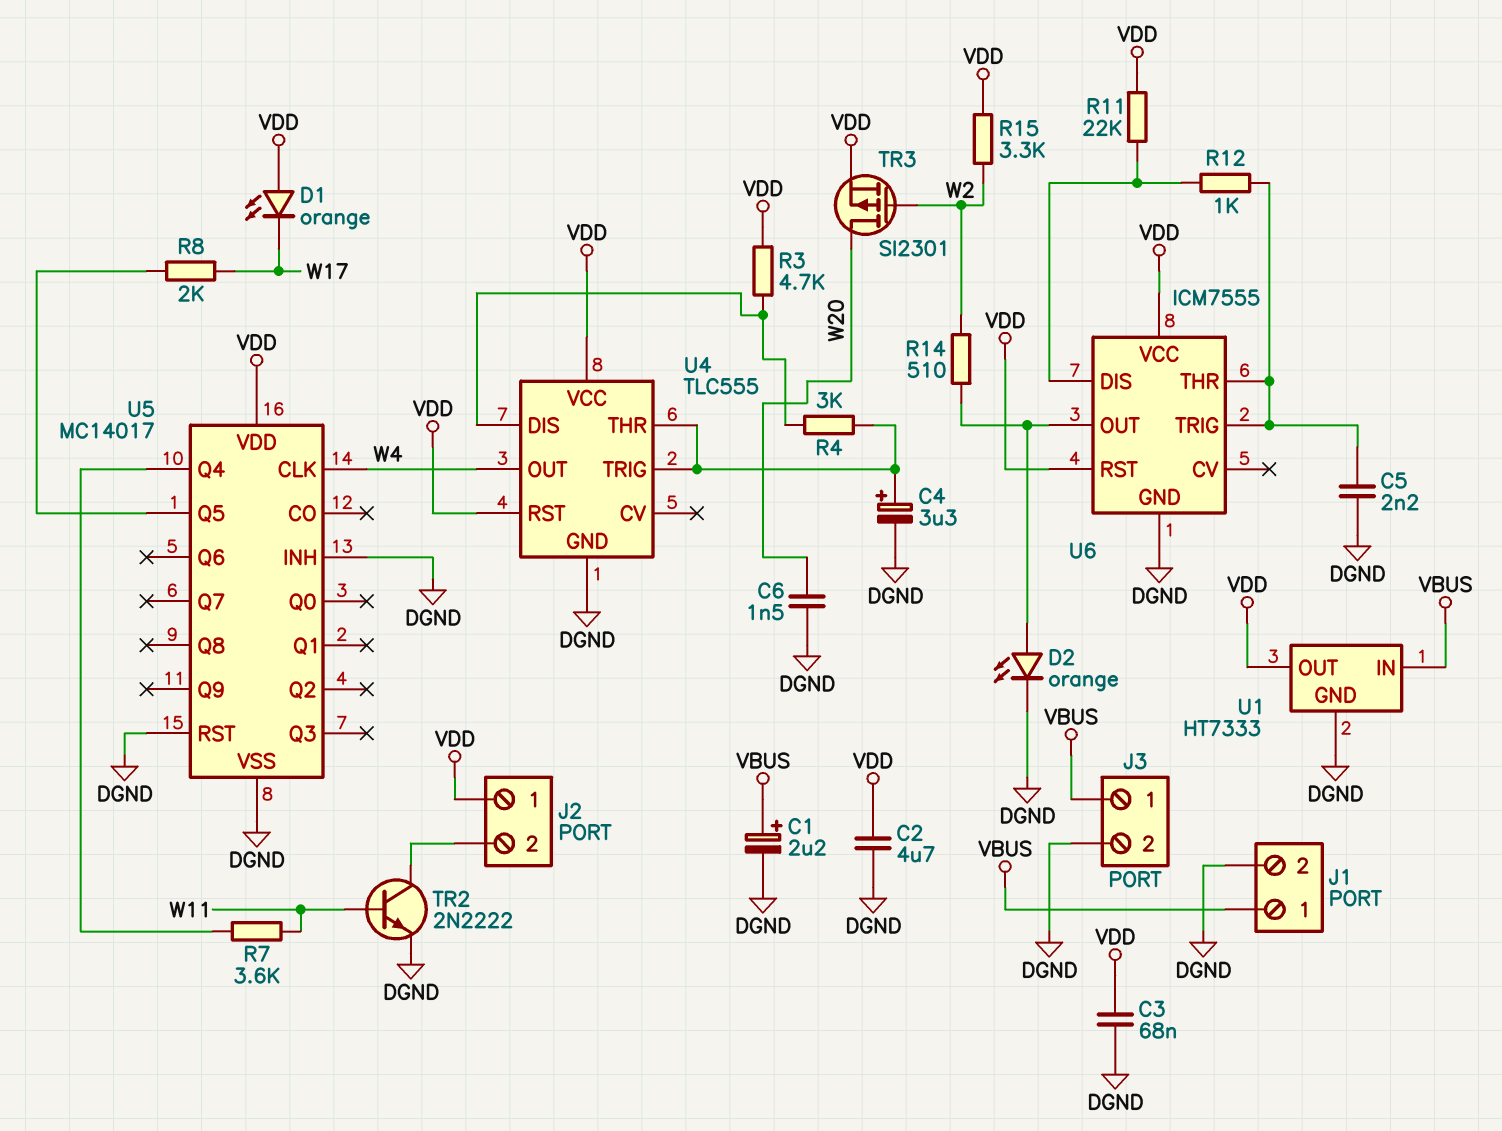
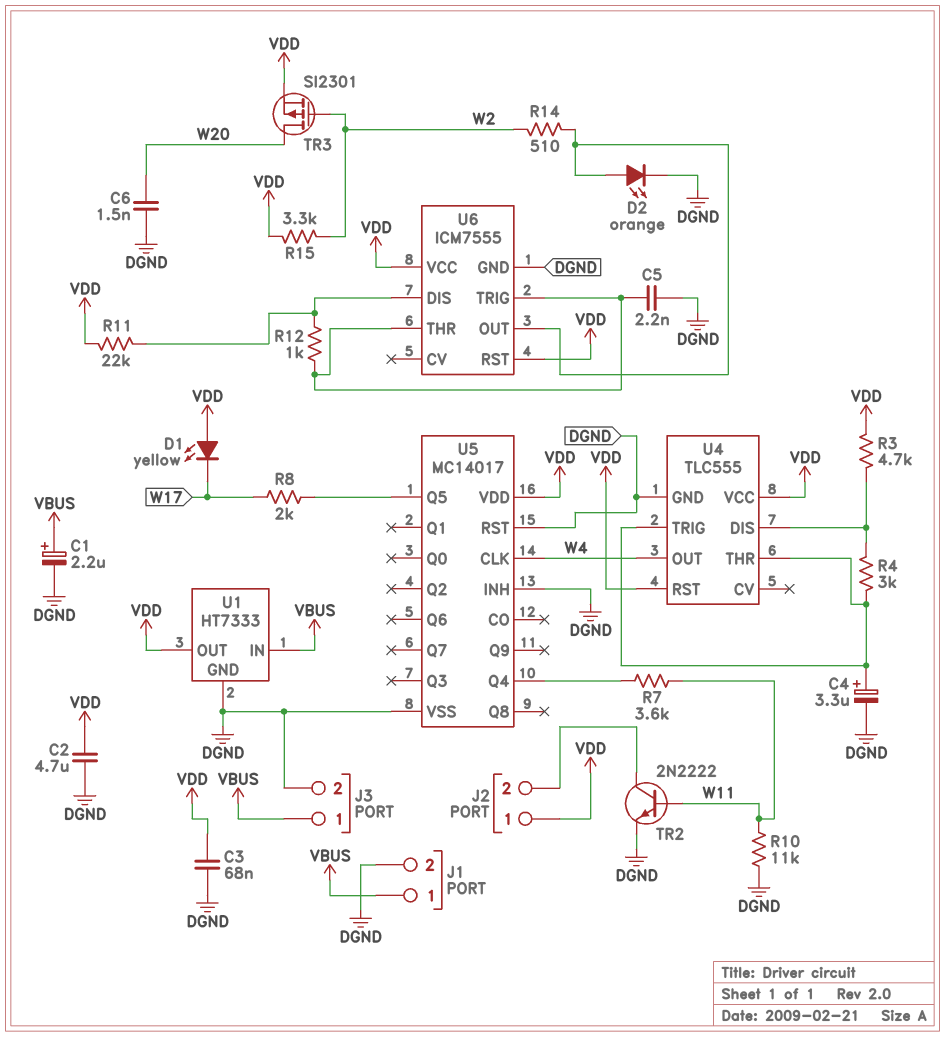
D1: LED orange (A VDD, K W17) -> LED yellow (A VDD, K W17)
R10: none -> 11k (DGND, W11)

